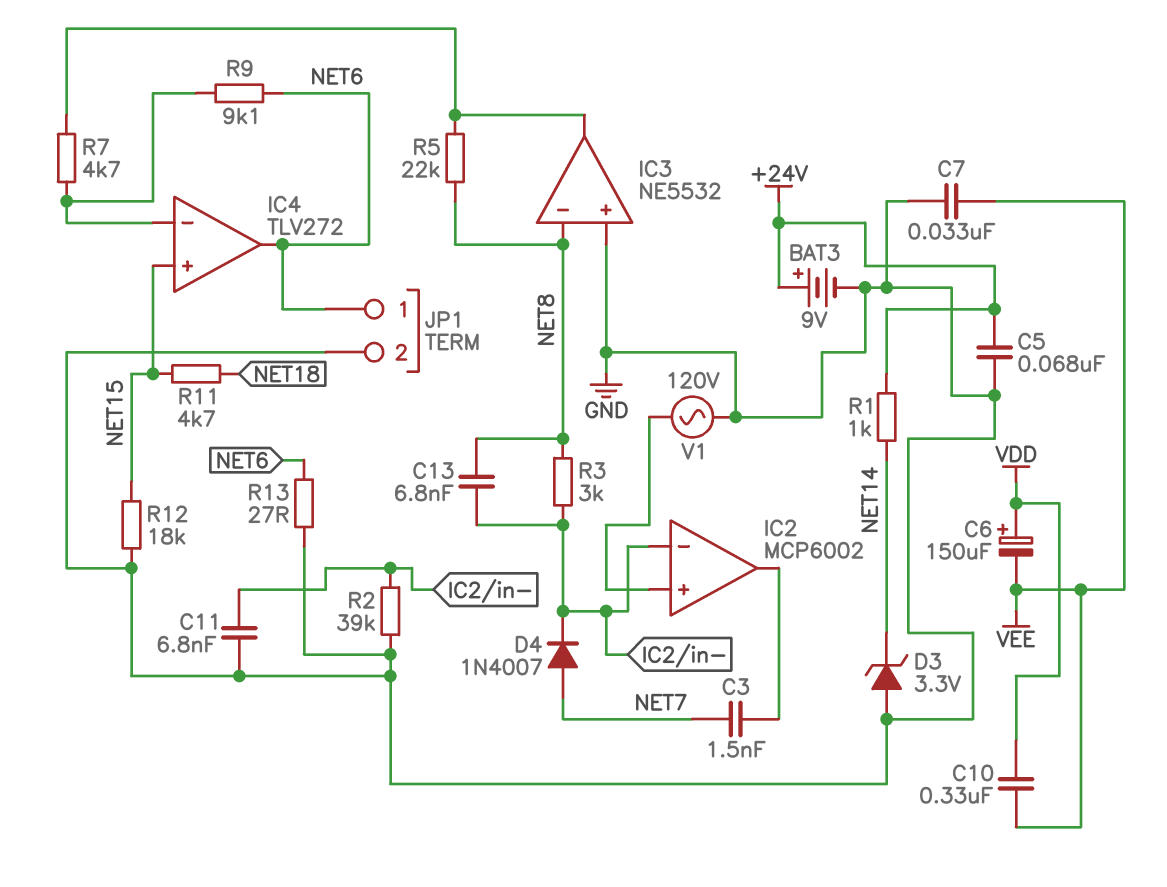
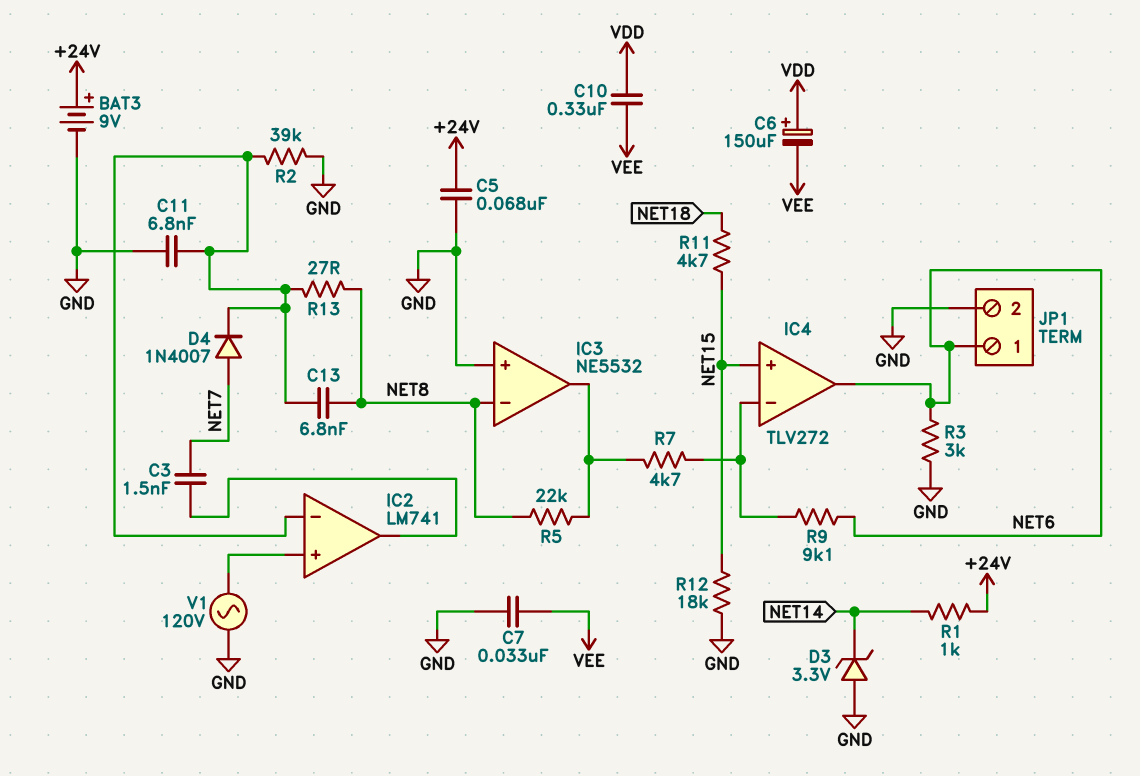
IC2: MCP6002 -> LM741
R3: 3k (IC2/in-, NET8) -> 3k (GND, NET6)
R13: 27 (GND, NET6) -> 27 (IC2/in-, NET8)

